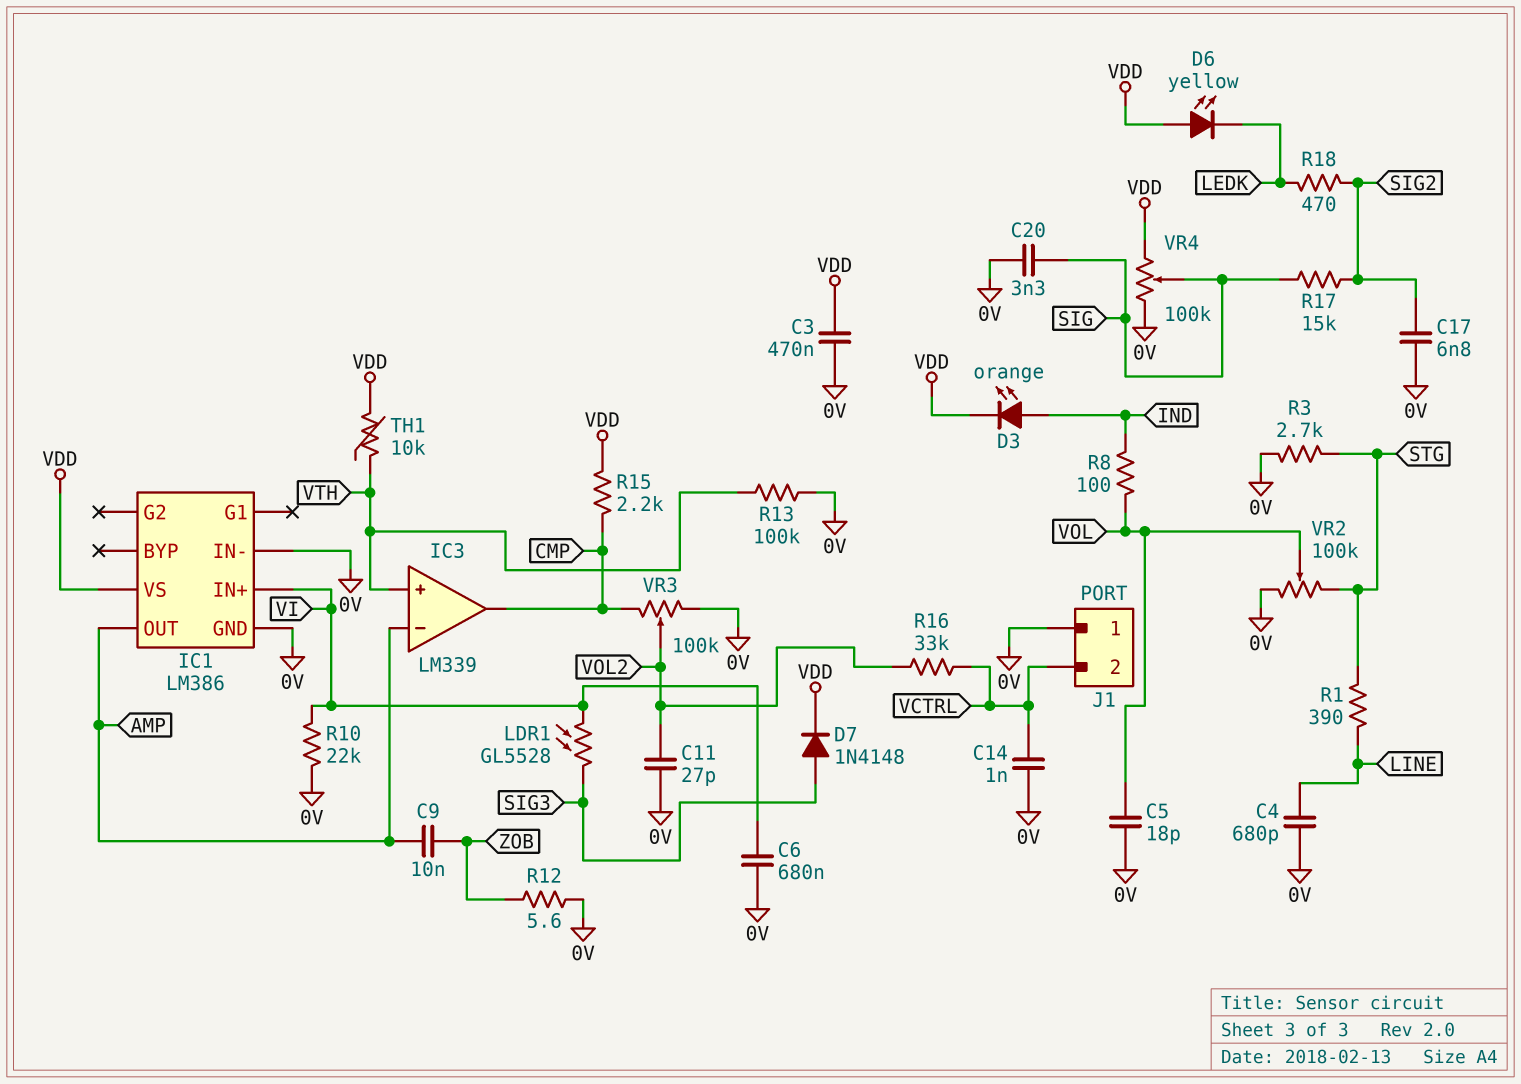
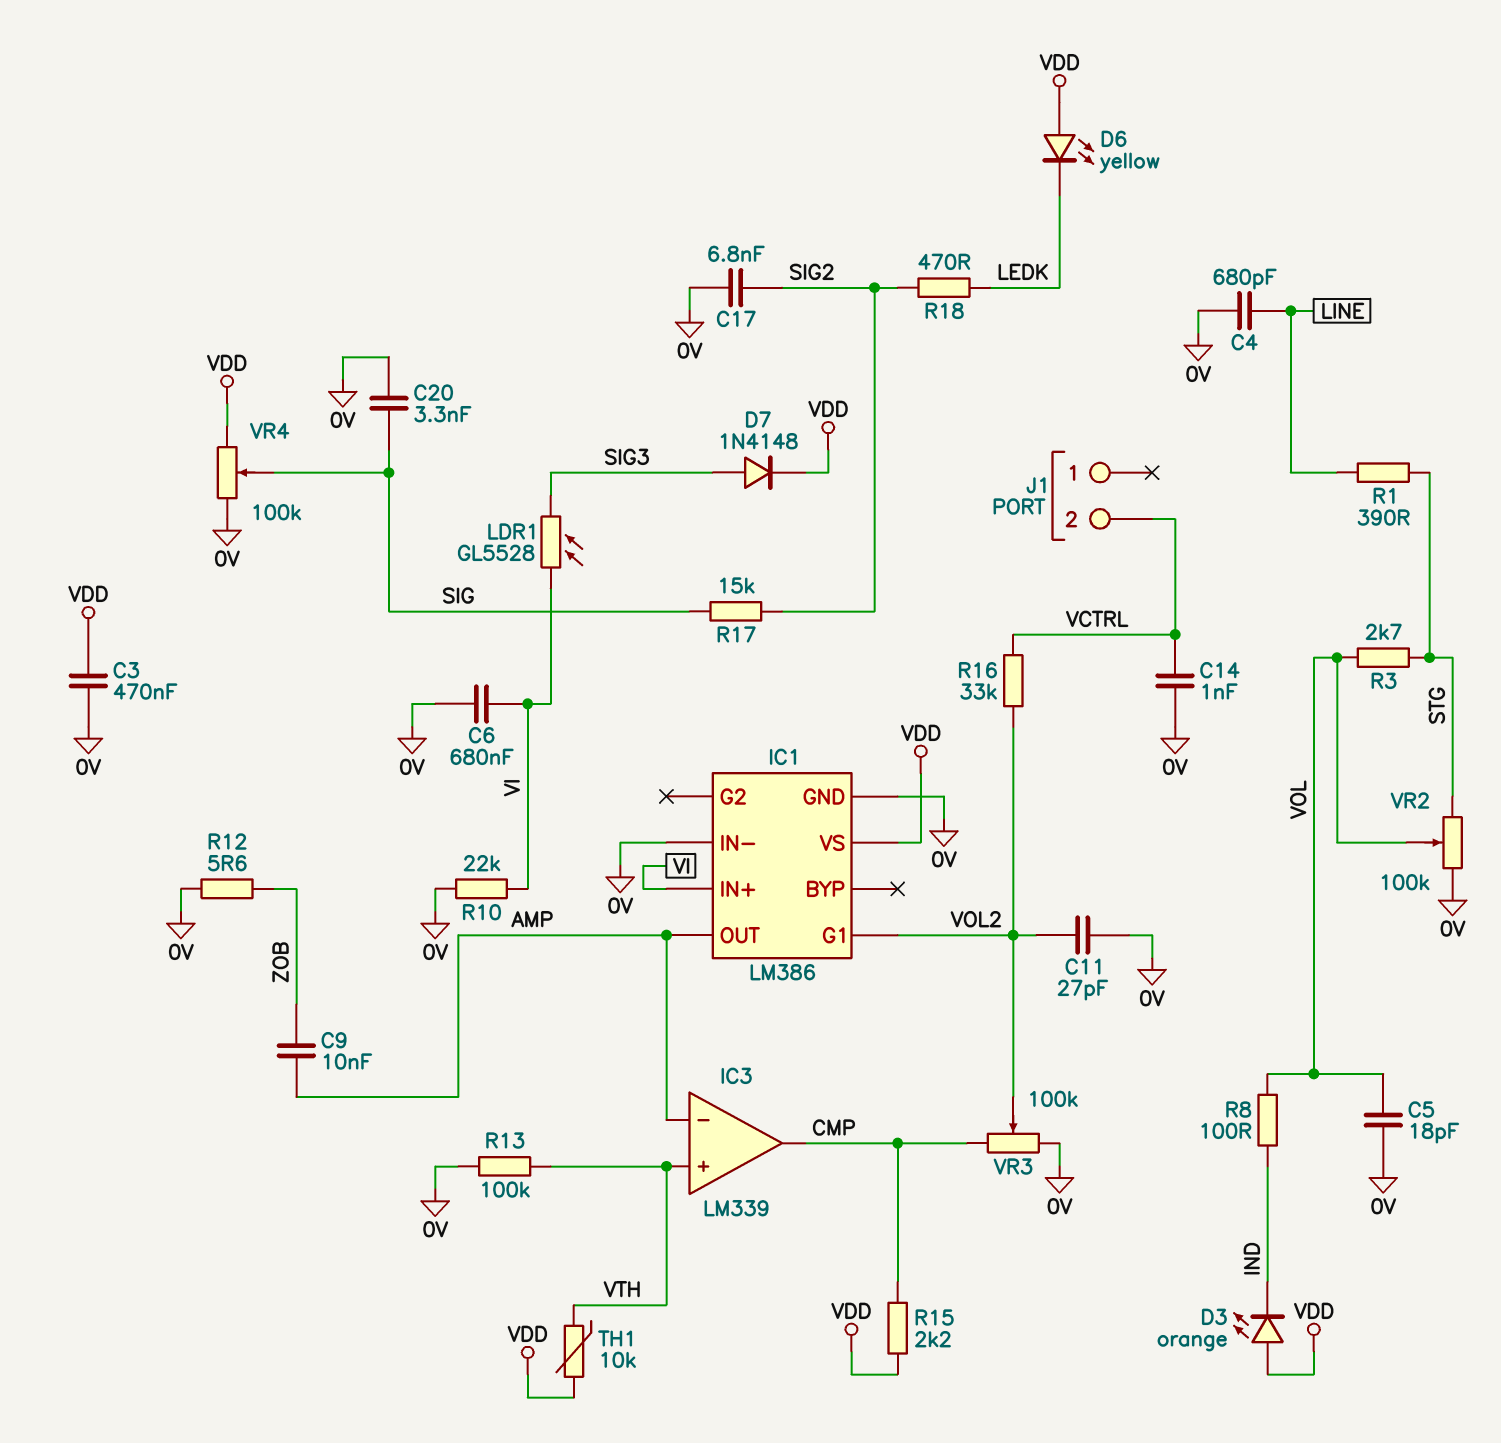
D3: LED orange (A IND, K VDD) -> LED orange (A VDD, K IND)
IC1 pin G1: none -> VOL2
J1 pin 1: 0V -> none
R3: 2.7k (0V, STG) -> 2.7k (STG, VOL)

